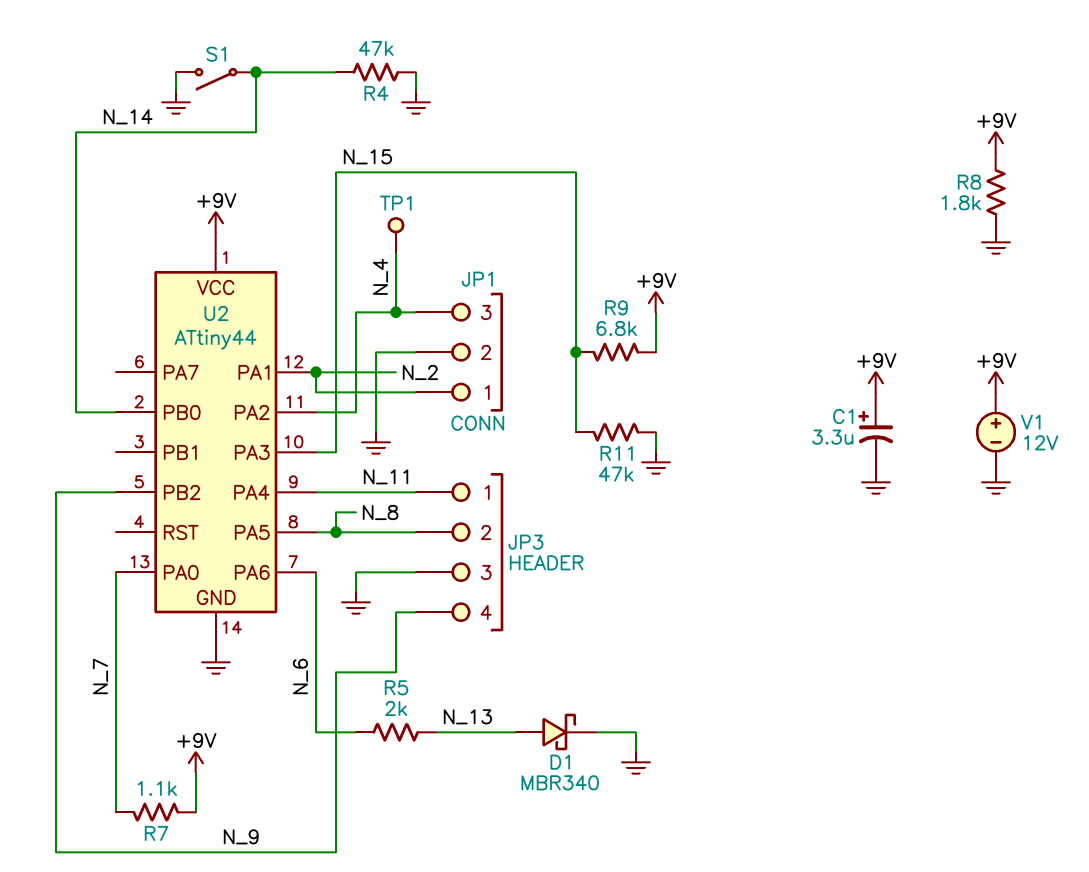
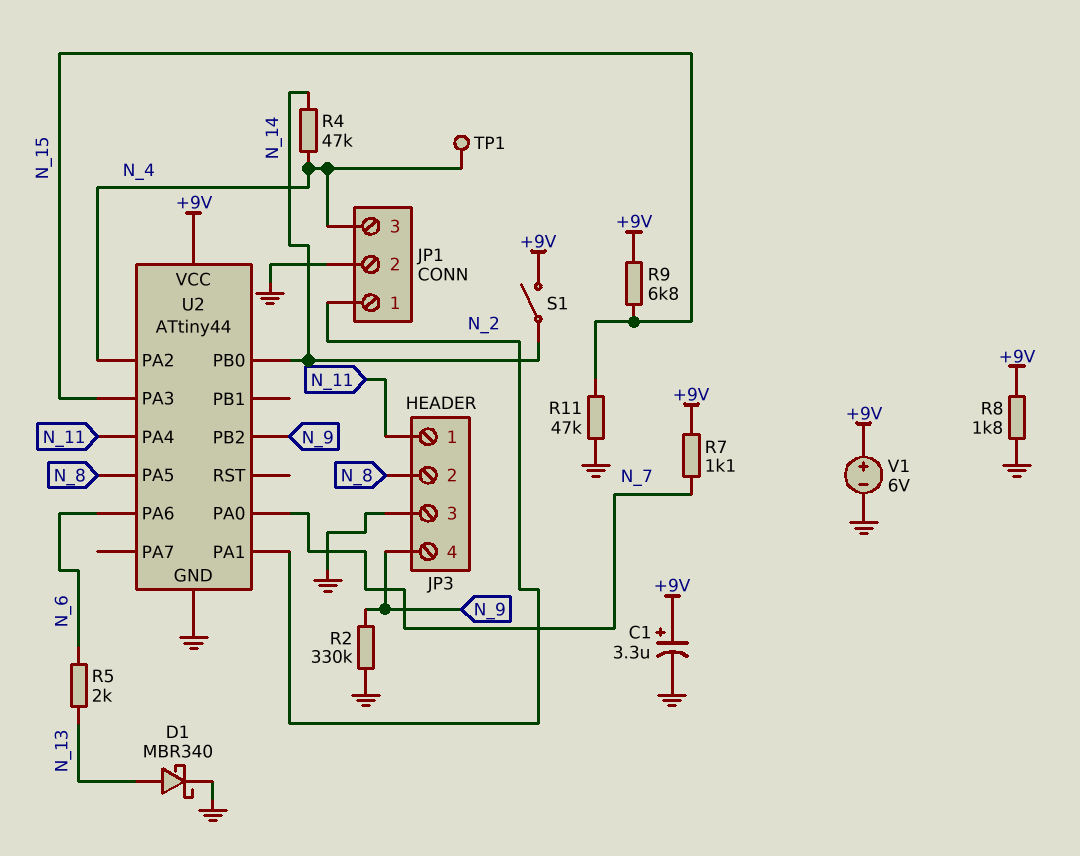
R2: none -> 330k (GND, N_9)
R4: 47k (GND, N_14) -> 47k (N_4, N_14)
S1: switch (GND, N_14) -> switch (+9V, N_14)
V1: 12V (plus +9V, minus GND) -> 6V (plus +9V, minus GND)

